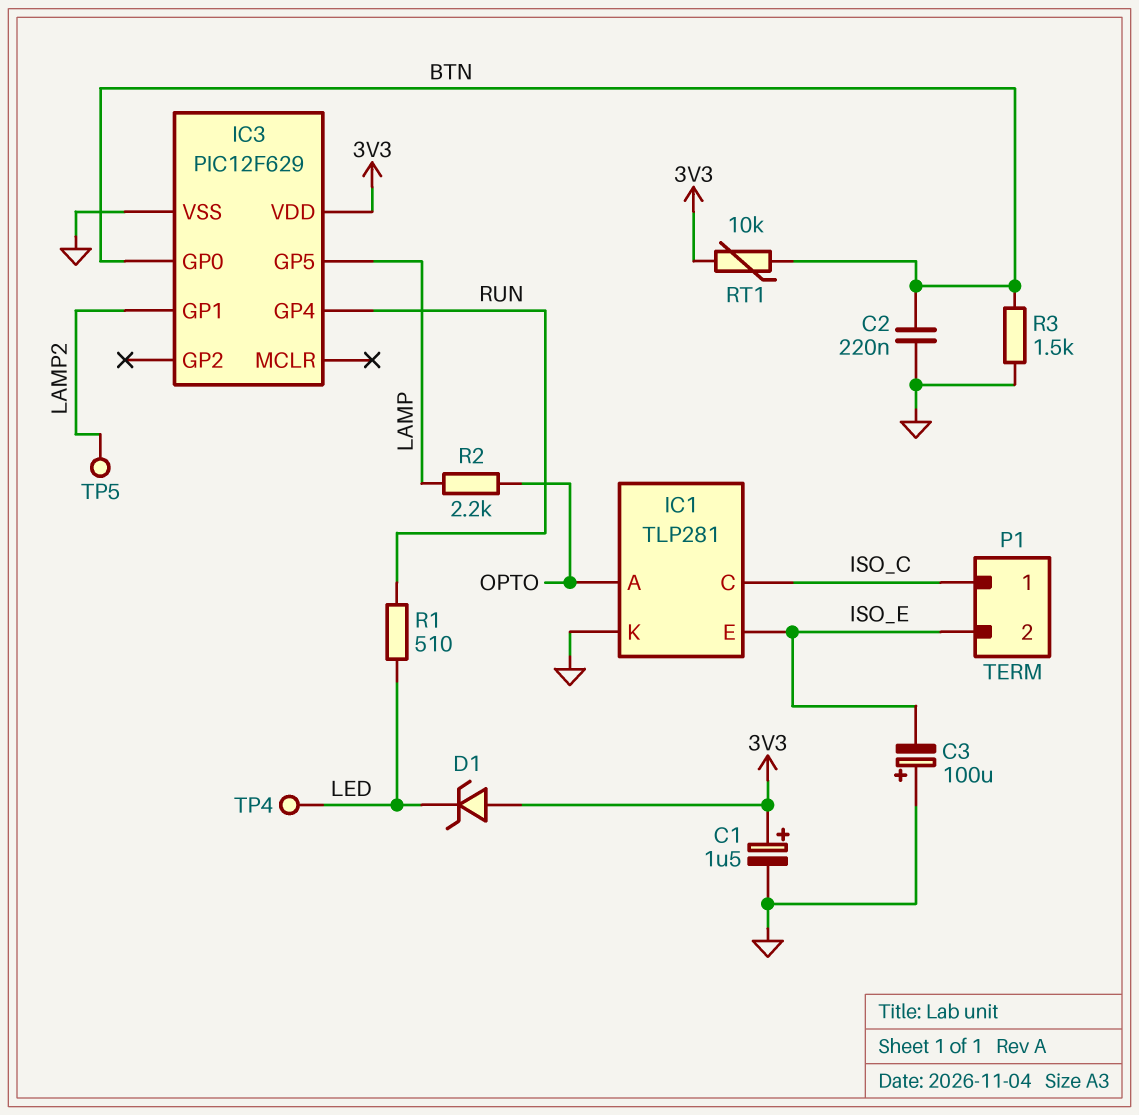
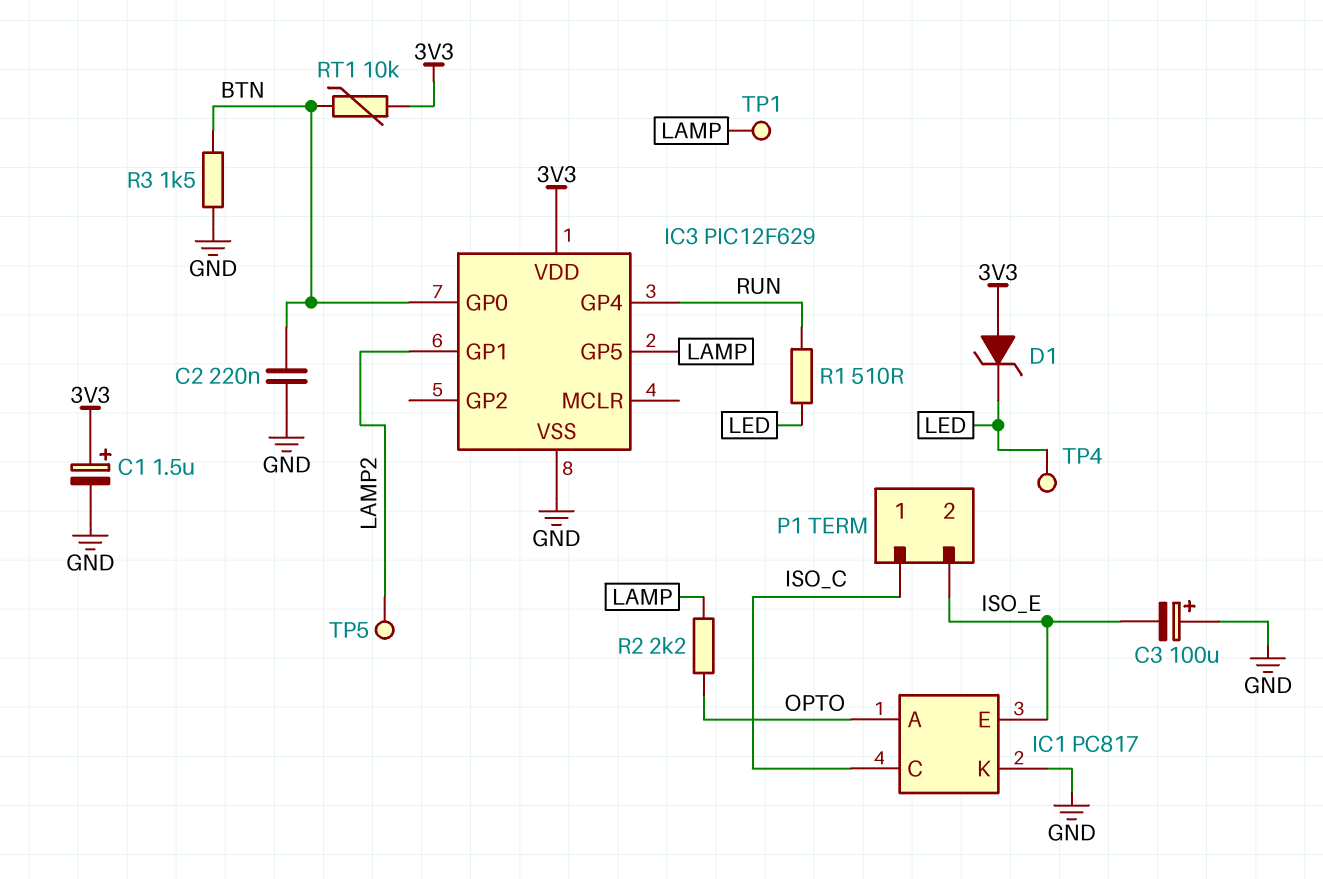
IC1: TLP281 -> PC817
TP1: none -> test point (LAMP)

